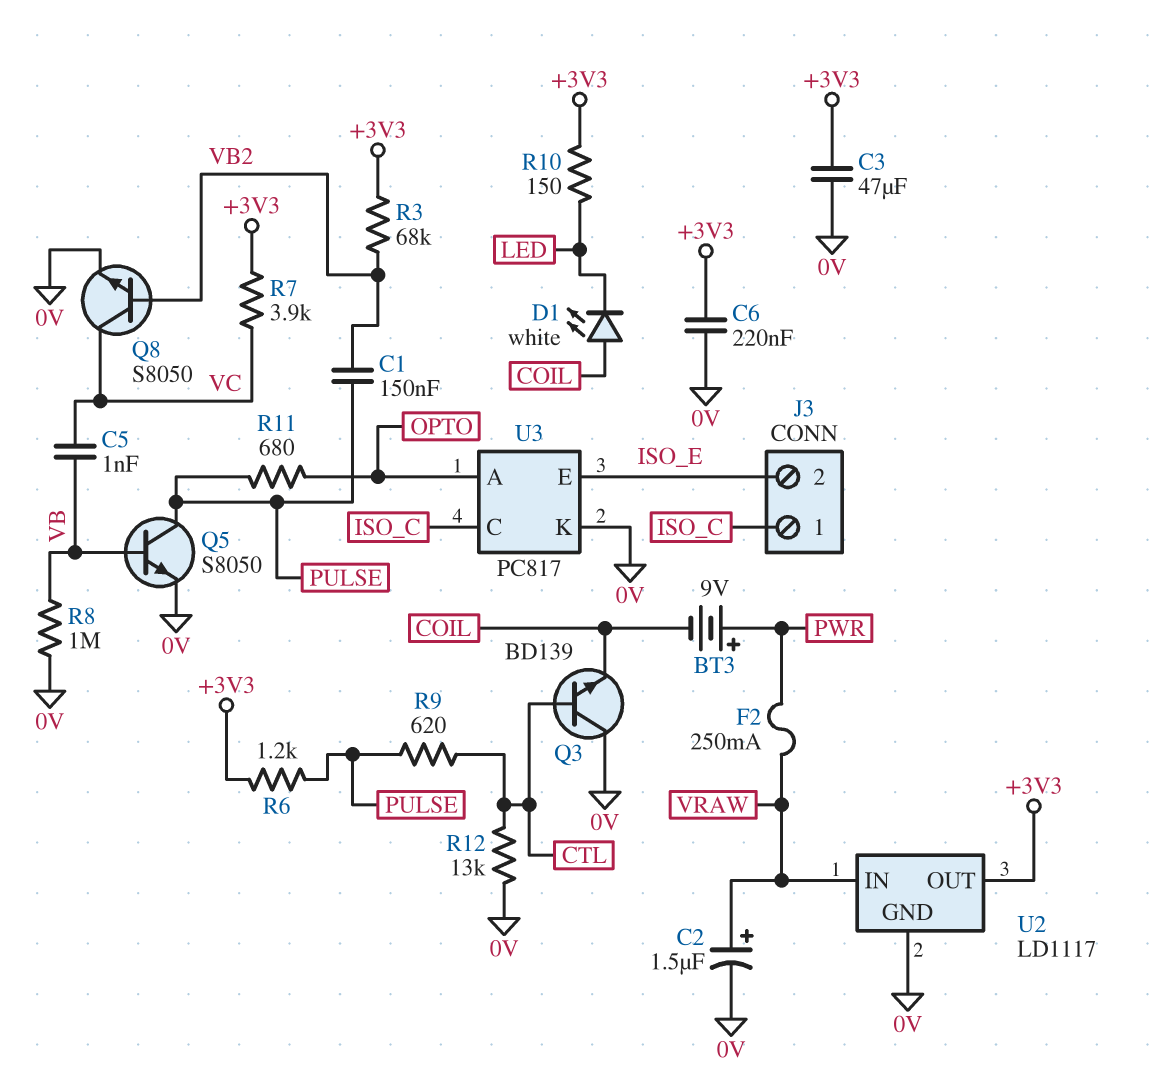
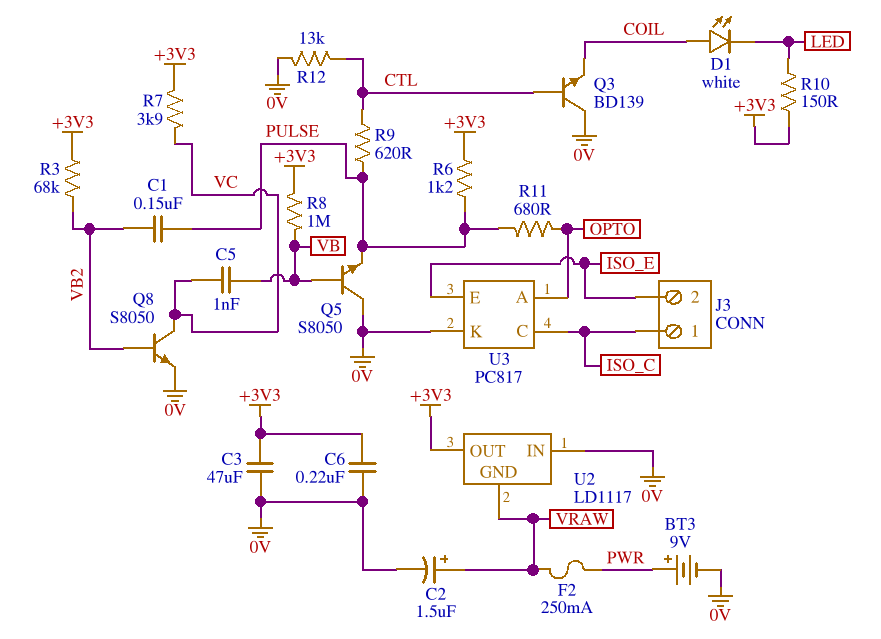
BT3: 9V (plus PWR, minus COIL) -> 9V (plus PWR, minus 0V)
Q5: NPN S8050 (B VB, C PULSE, E 0V) -> NPN S8050 (B VB, C 0V, E PULSE)
R8: 1M (0V, VB) -> 1M (+3V3, VB)
U2 pin GND: 0V -> VRAW
U2 pin IN: VRAW -> 0V

